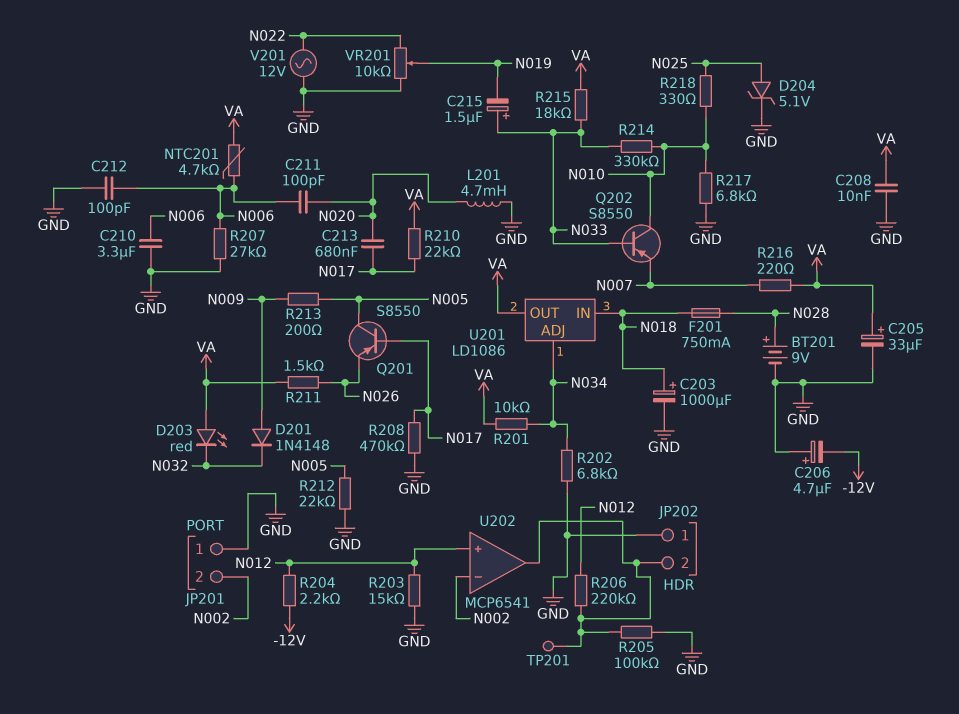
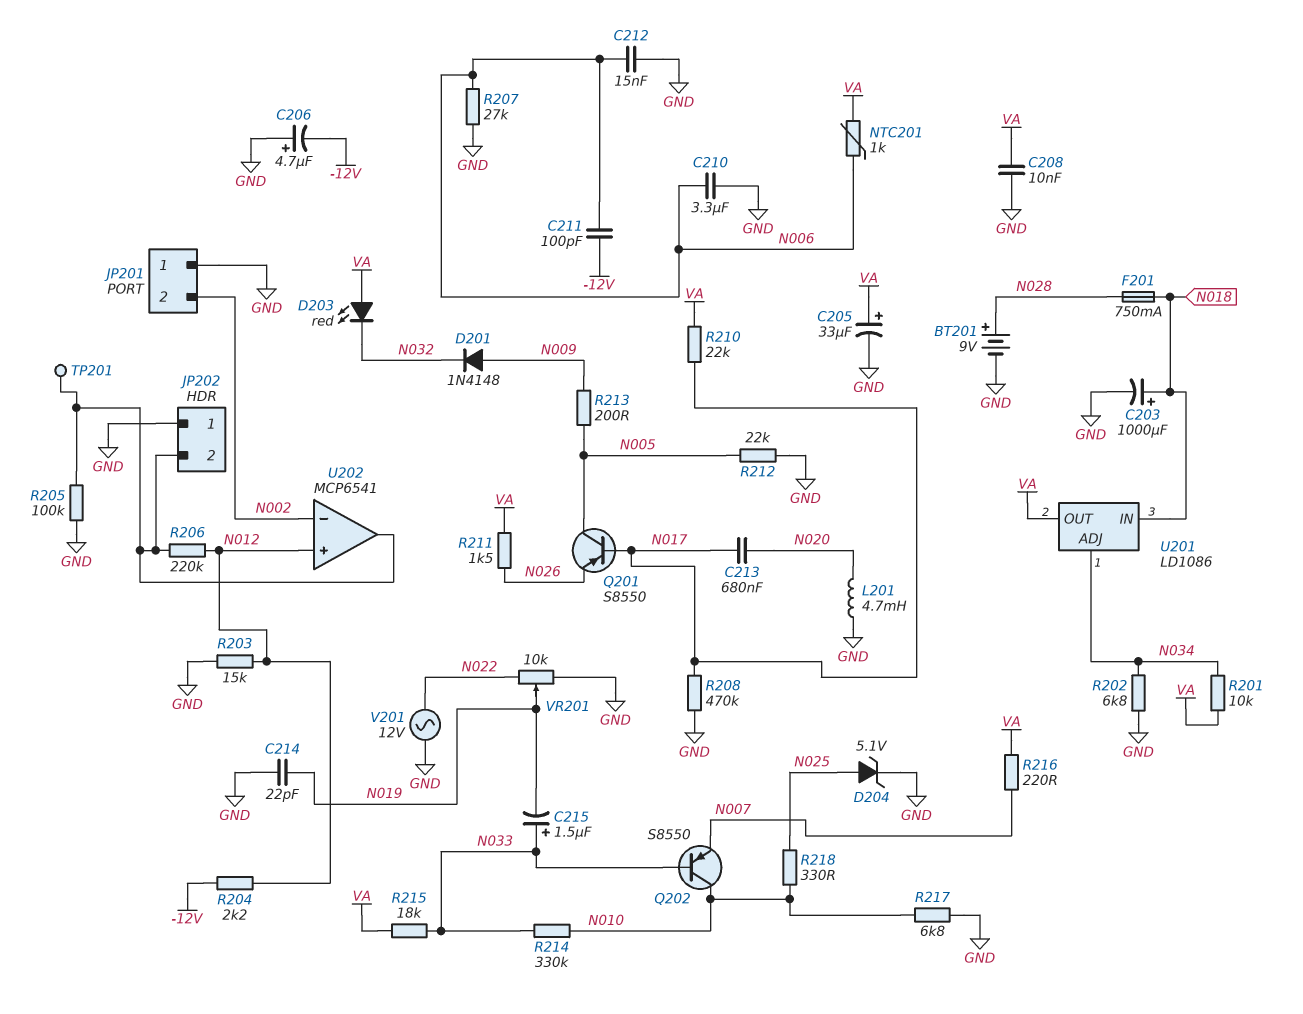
C211: 100pF (N006, N020) -> 100pF (-12V, N006)
C212: 100pF (GND, N006) -> 15nF (GND, N006)
C214: none -> 22pF (GND, N019)
NTC201: 4.7k (N006, VA) -> 1k (N006, VA)

